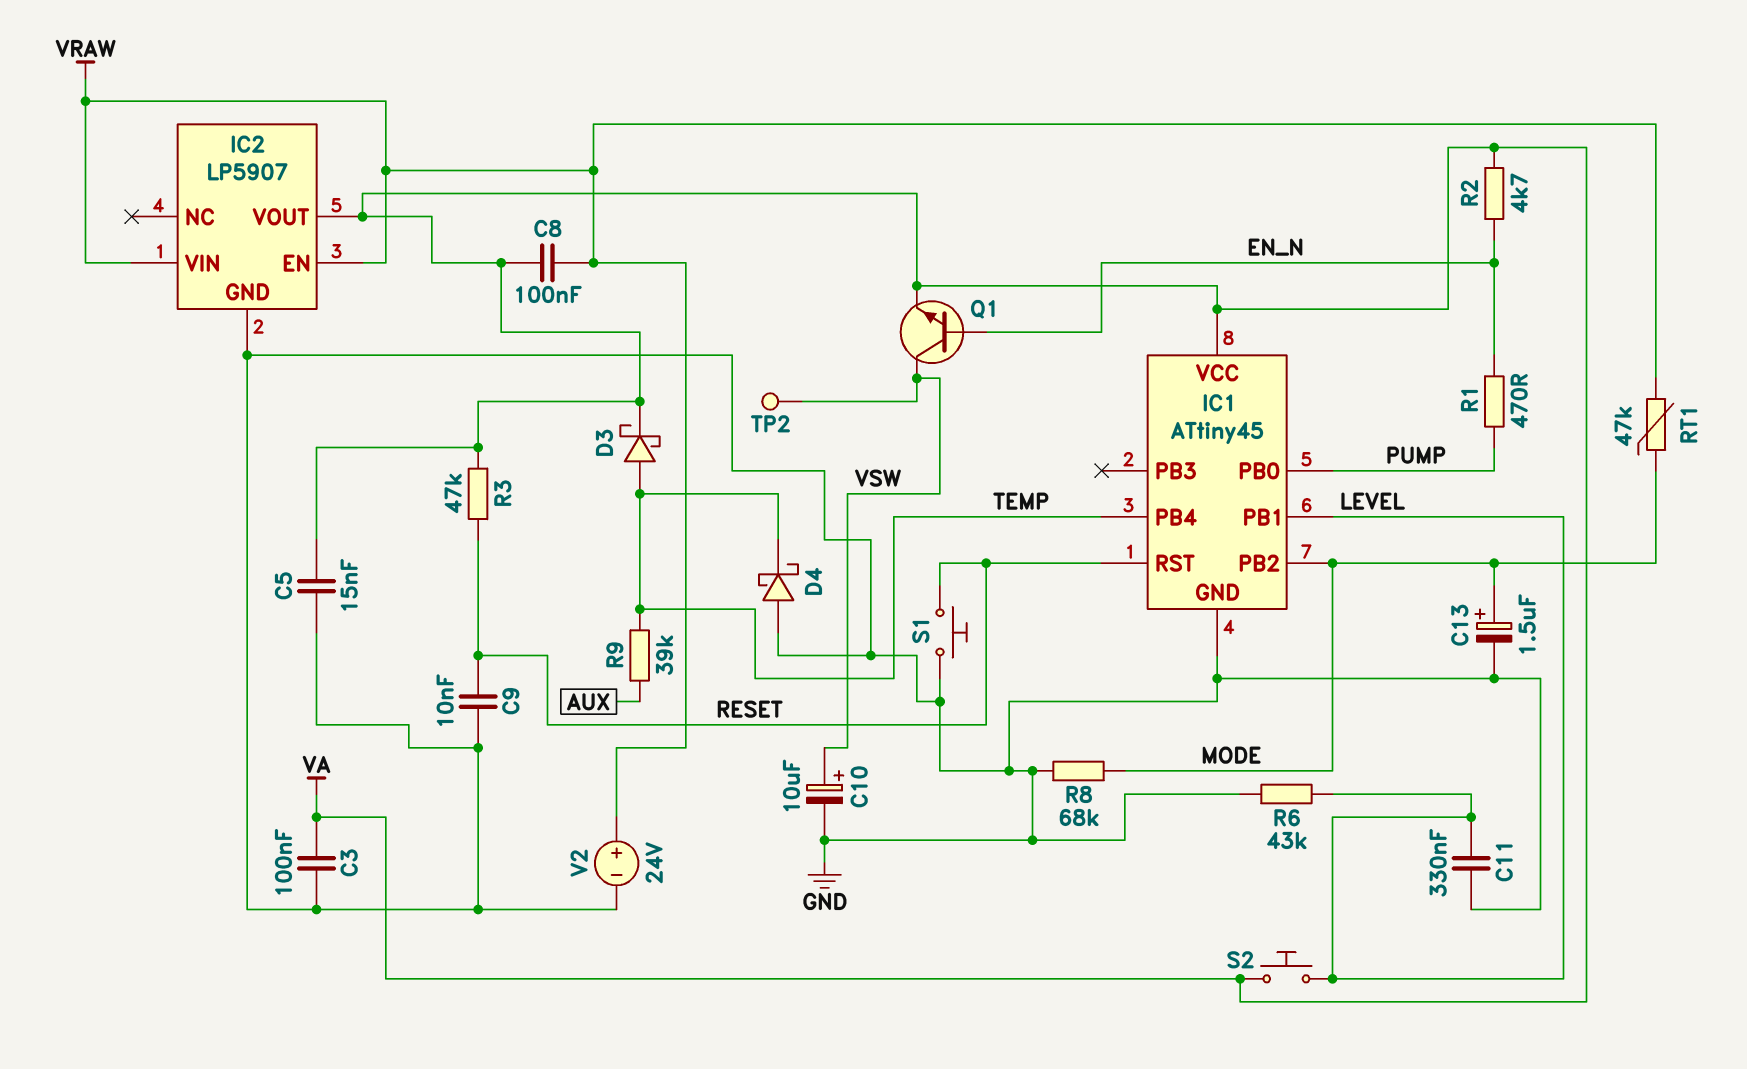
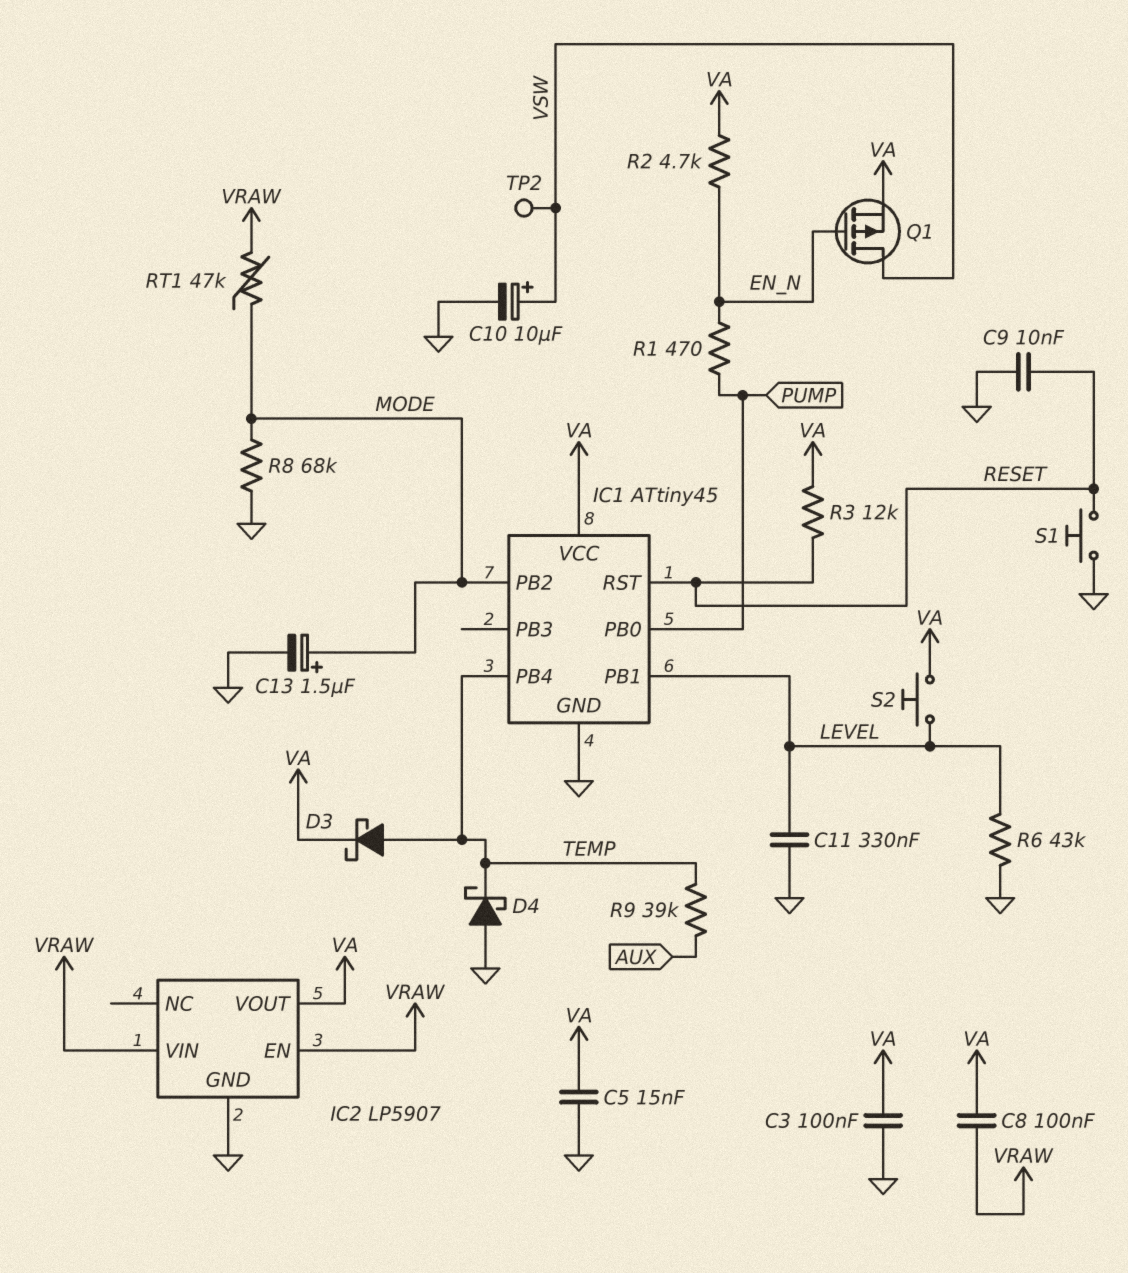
Q1: NPN (B EN_N, C VSW, E VA) -> PMOS (G EN_N, D VSW, S VA)
R3: 47k (RESET, VA) -> 12k (RESET, VA)
V2: 24V (plus VRAW, minus GND) -> none

